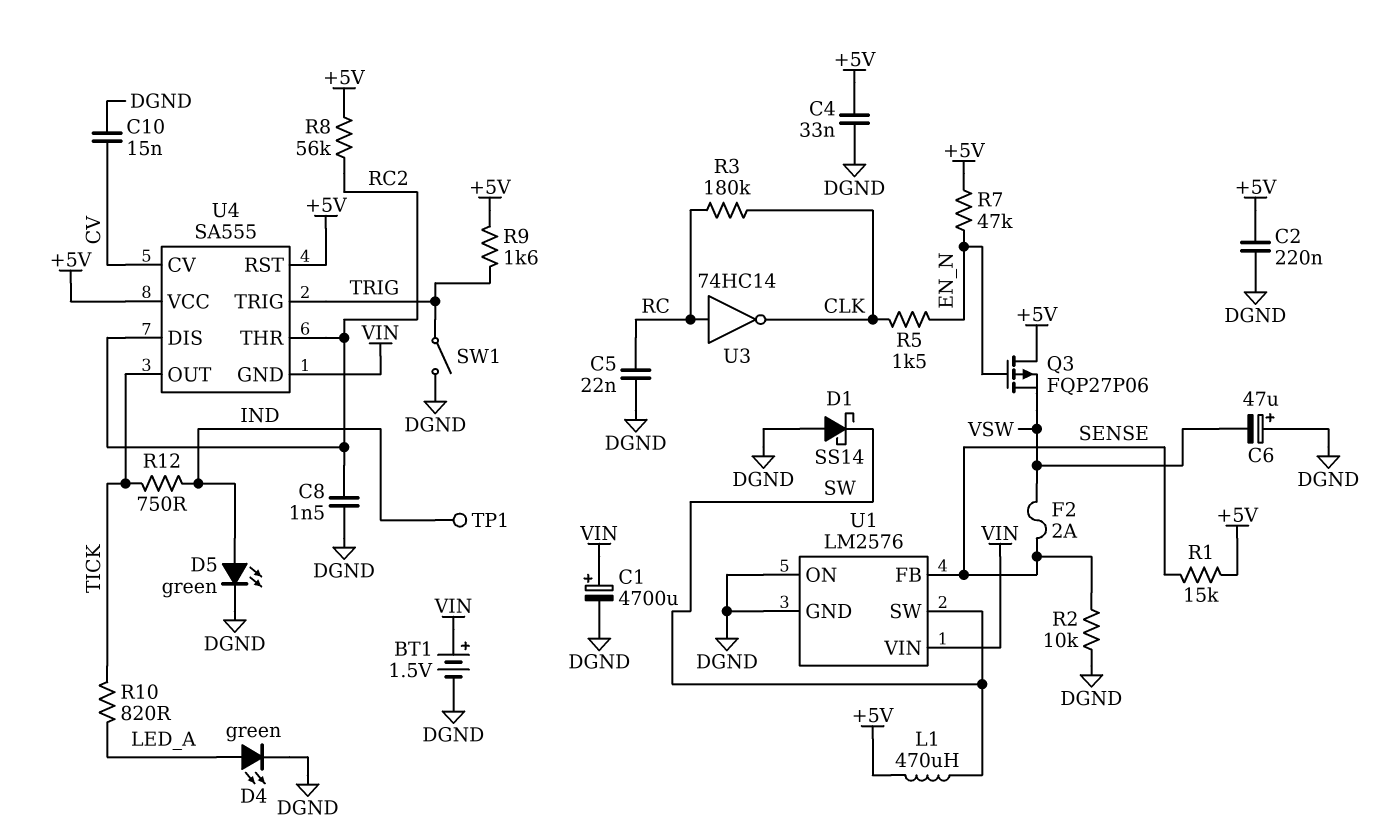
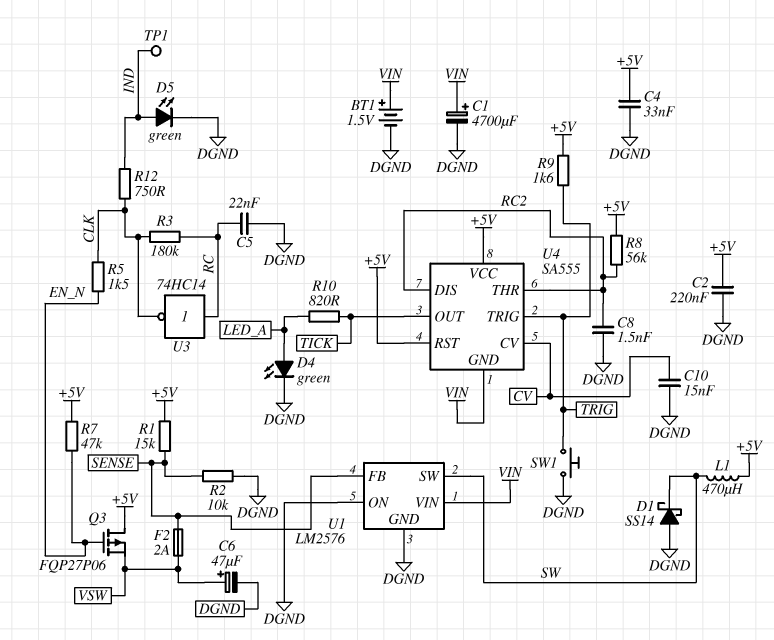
C6: 47uF (plus DGND, minus VSW) -> 47uF (plus VSW, minus DGND)
R12: 750 (IND, TICK) -> 750 (CLK, IND)
SW1: switch (DGND, TRIG) -> button (DGND, TRIG)

